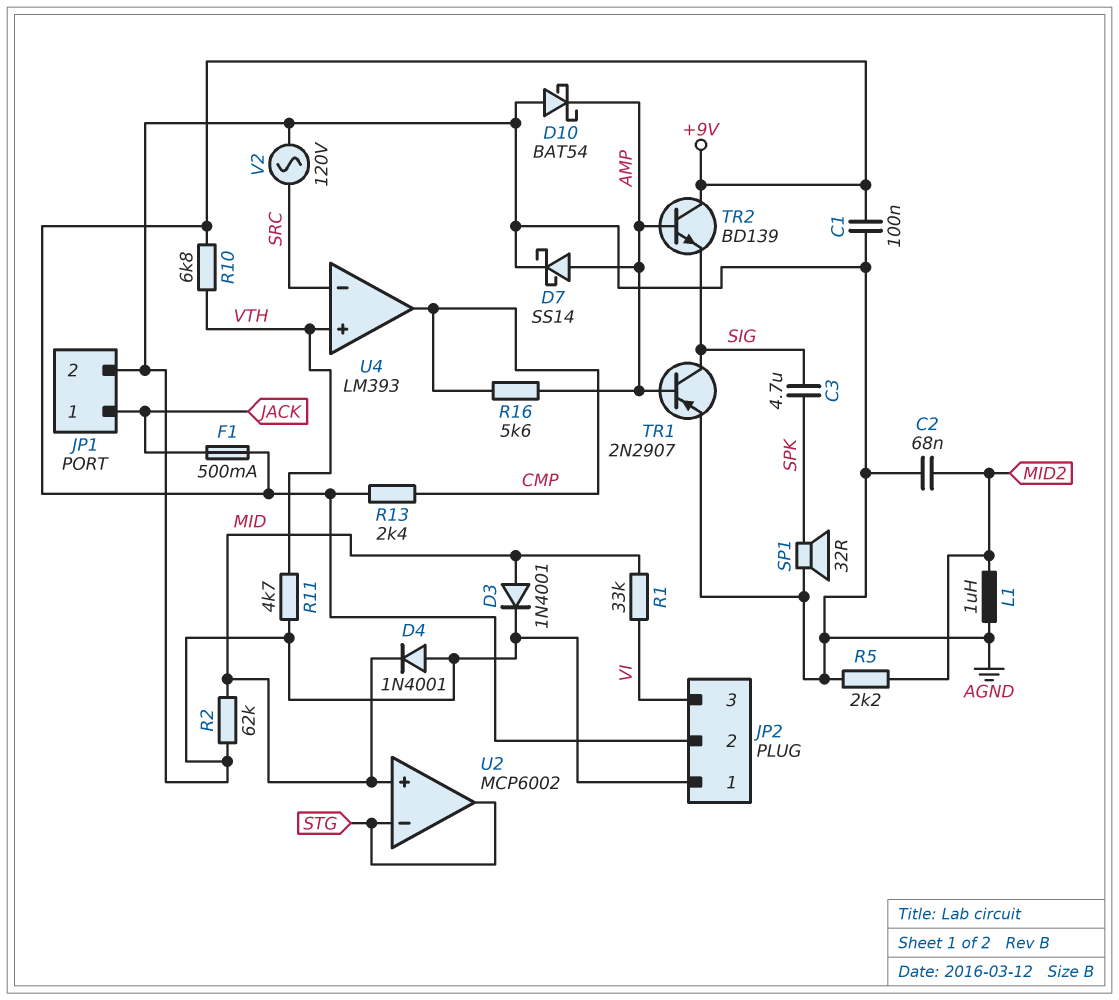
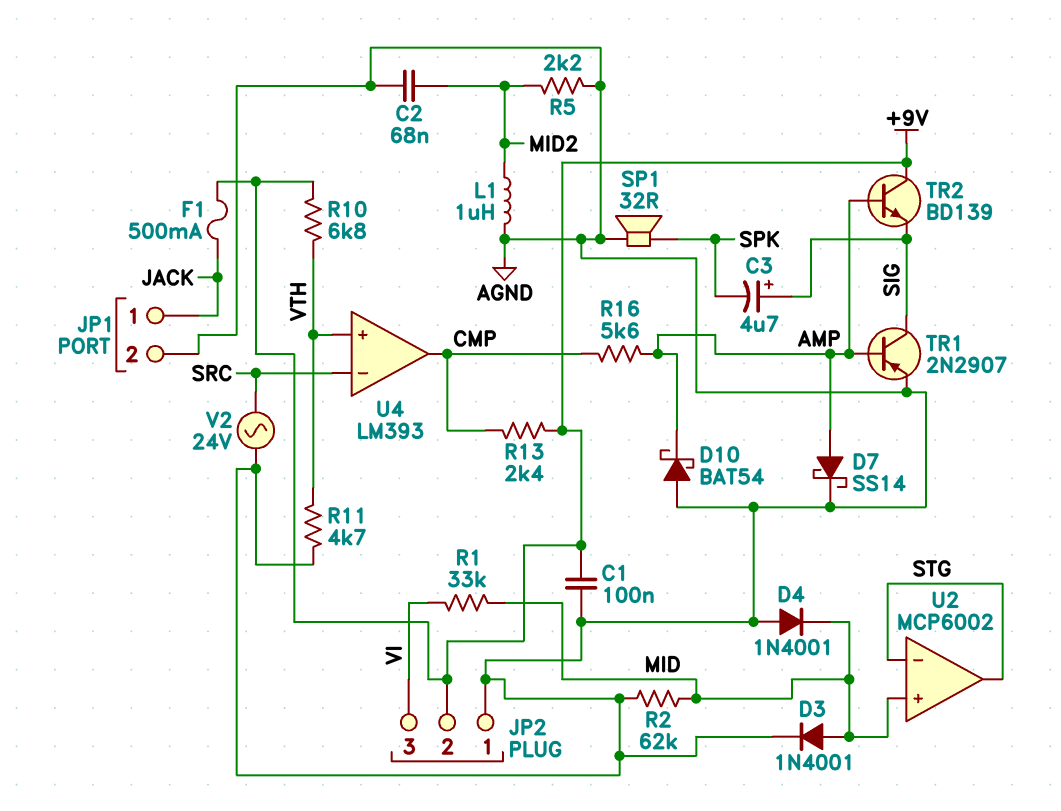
C3: 4.7uF (SIG, SPK) -> 4.7uF (plus SIG, minus SPK)
V2: AC 120V (AGND, SRC) -> AC 24V (AGND, SRC)

